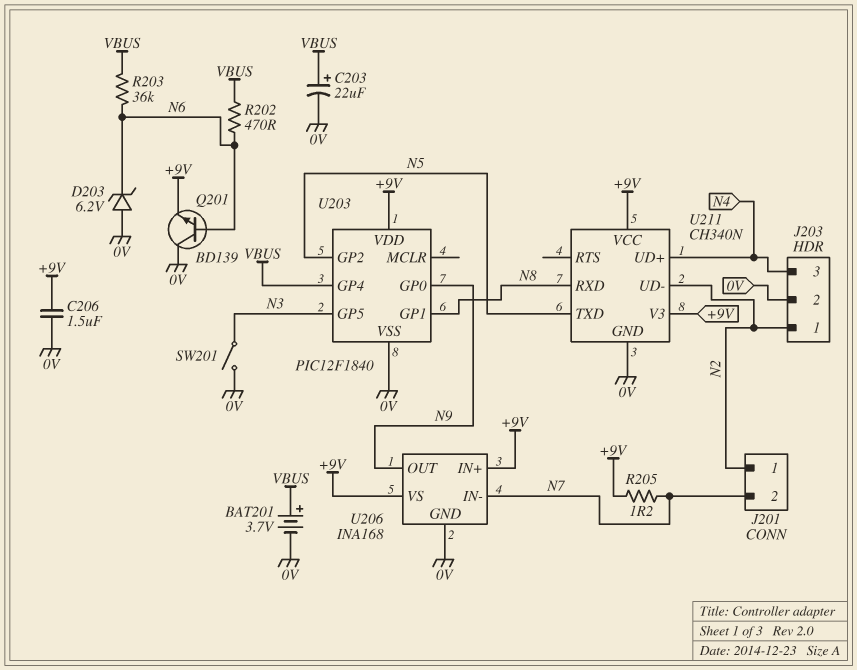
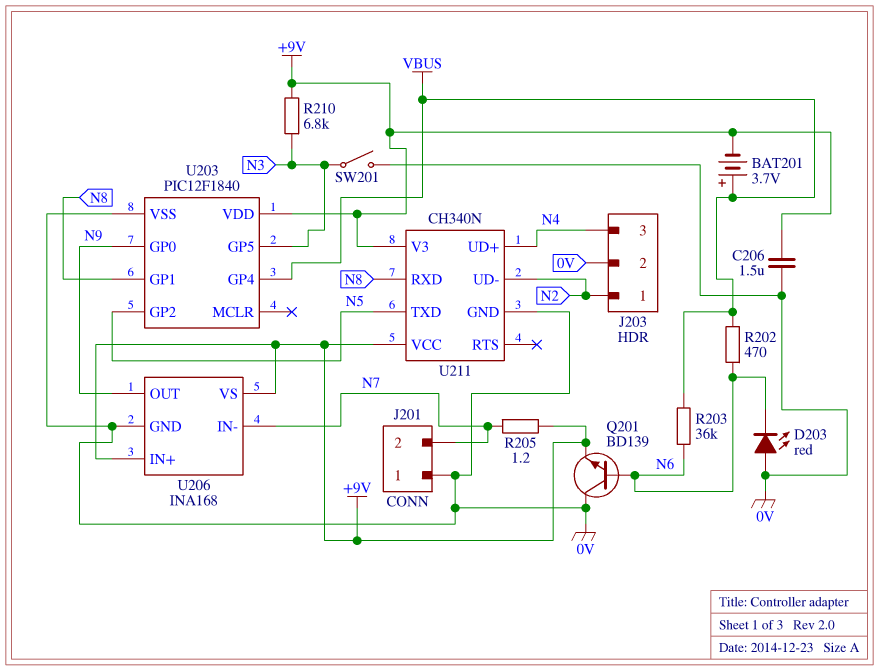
BAT201: 3.7V (plus VBUS, minus 0V) -> 3.7V (plus VBUS, minus +9V)
C203: 22uF (plus VBUS, minus 0V) -> none
D203: zener 6.2V (A 0V, K N6) -> LED red (A 0V, K N6)
J201 pin 1: N2 -> 0V
R210: none -> 6.8k (+9V, N3)

